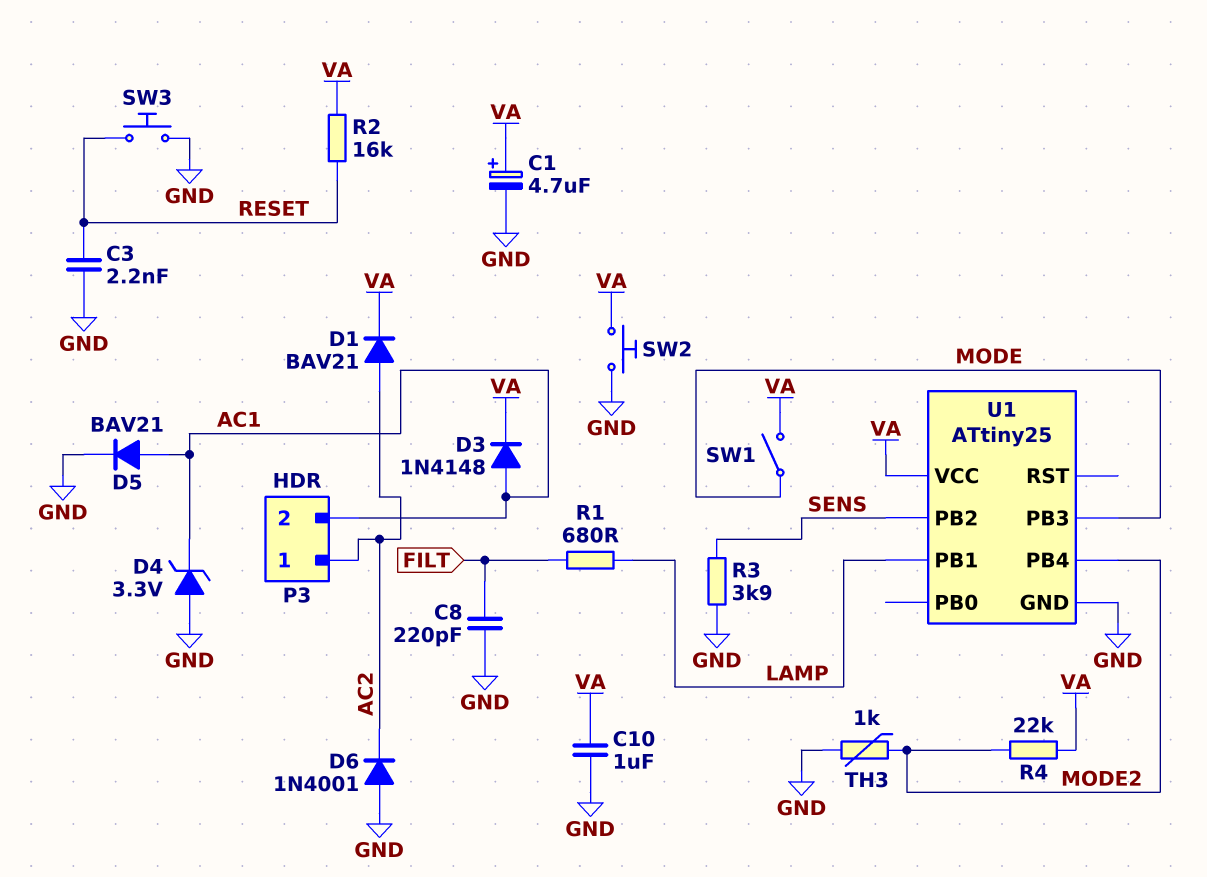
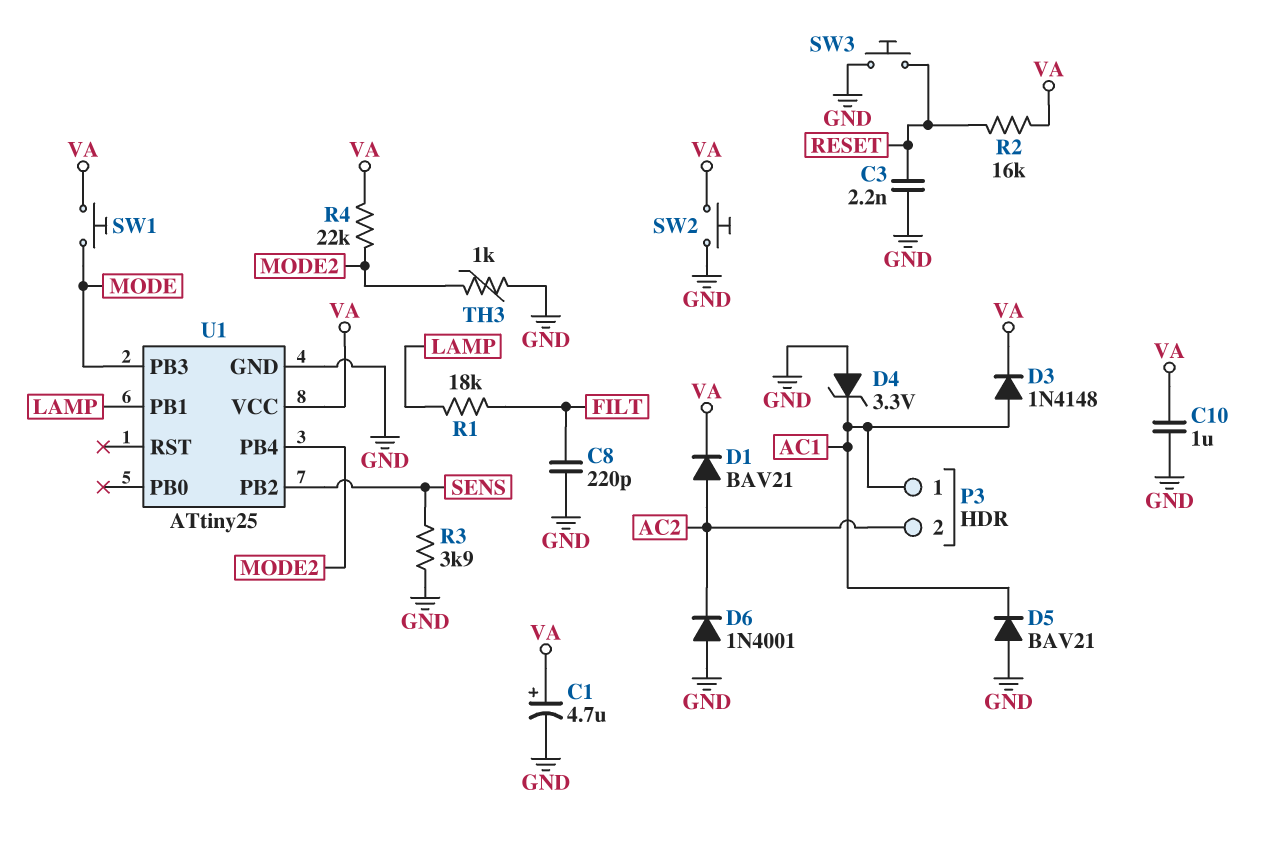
D5: diode BAV21 (A AC1, K GND) -> diode BAV21 (A GND, K AC1)
P3 pin 1: AC2 -> AC1
P3 pin 2: AC1 -> AC2
R1: 680 (FILT, LAMP) -> 18k (FILT, LAMP)
SW1: switch (MODE, VA) -> button (MODE, VA)

